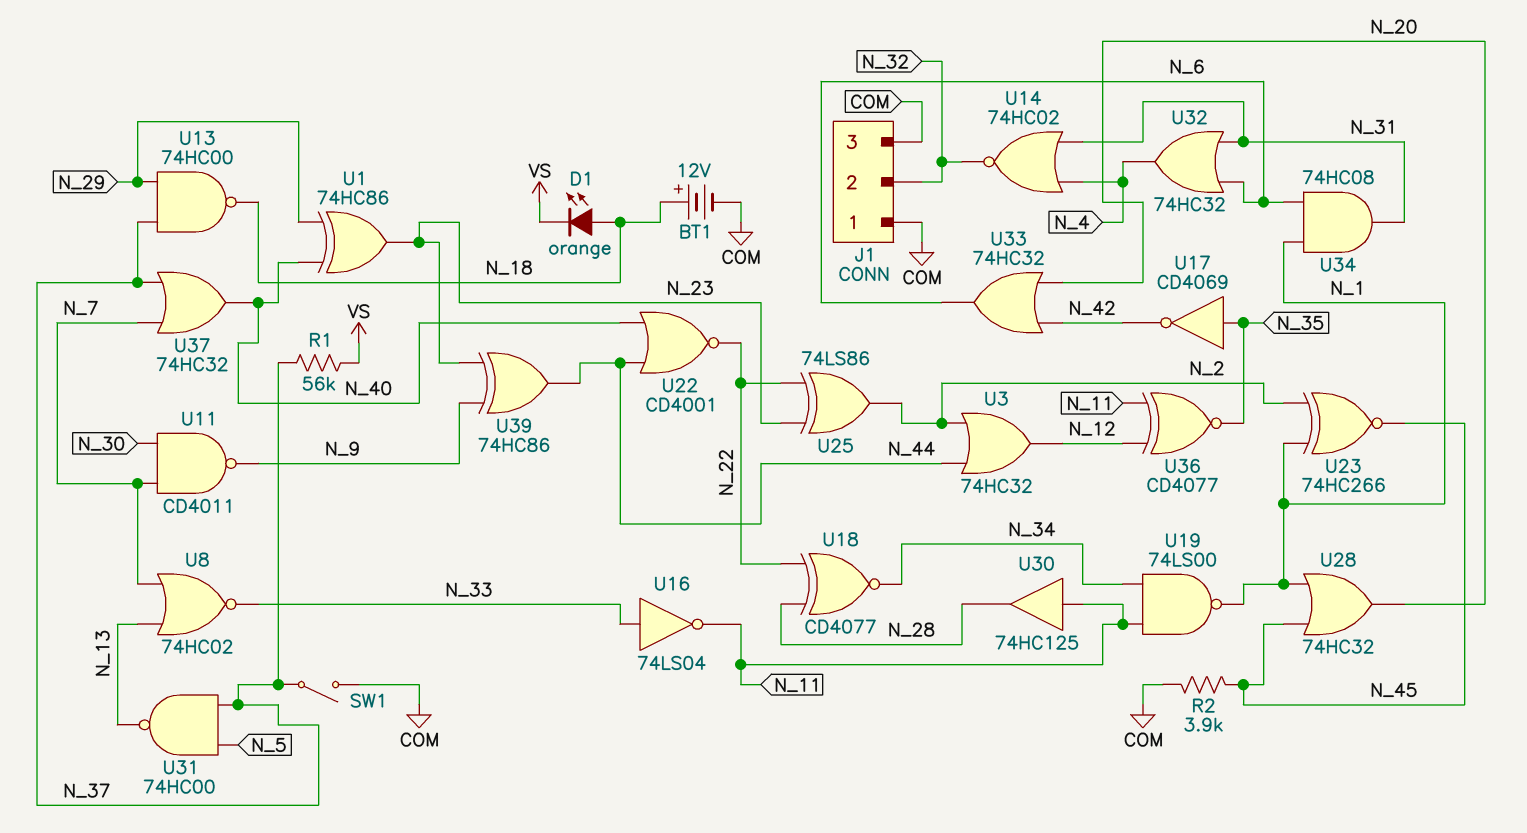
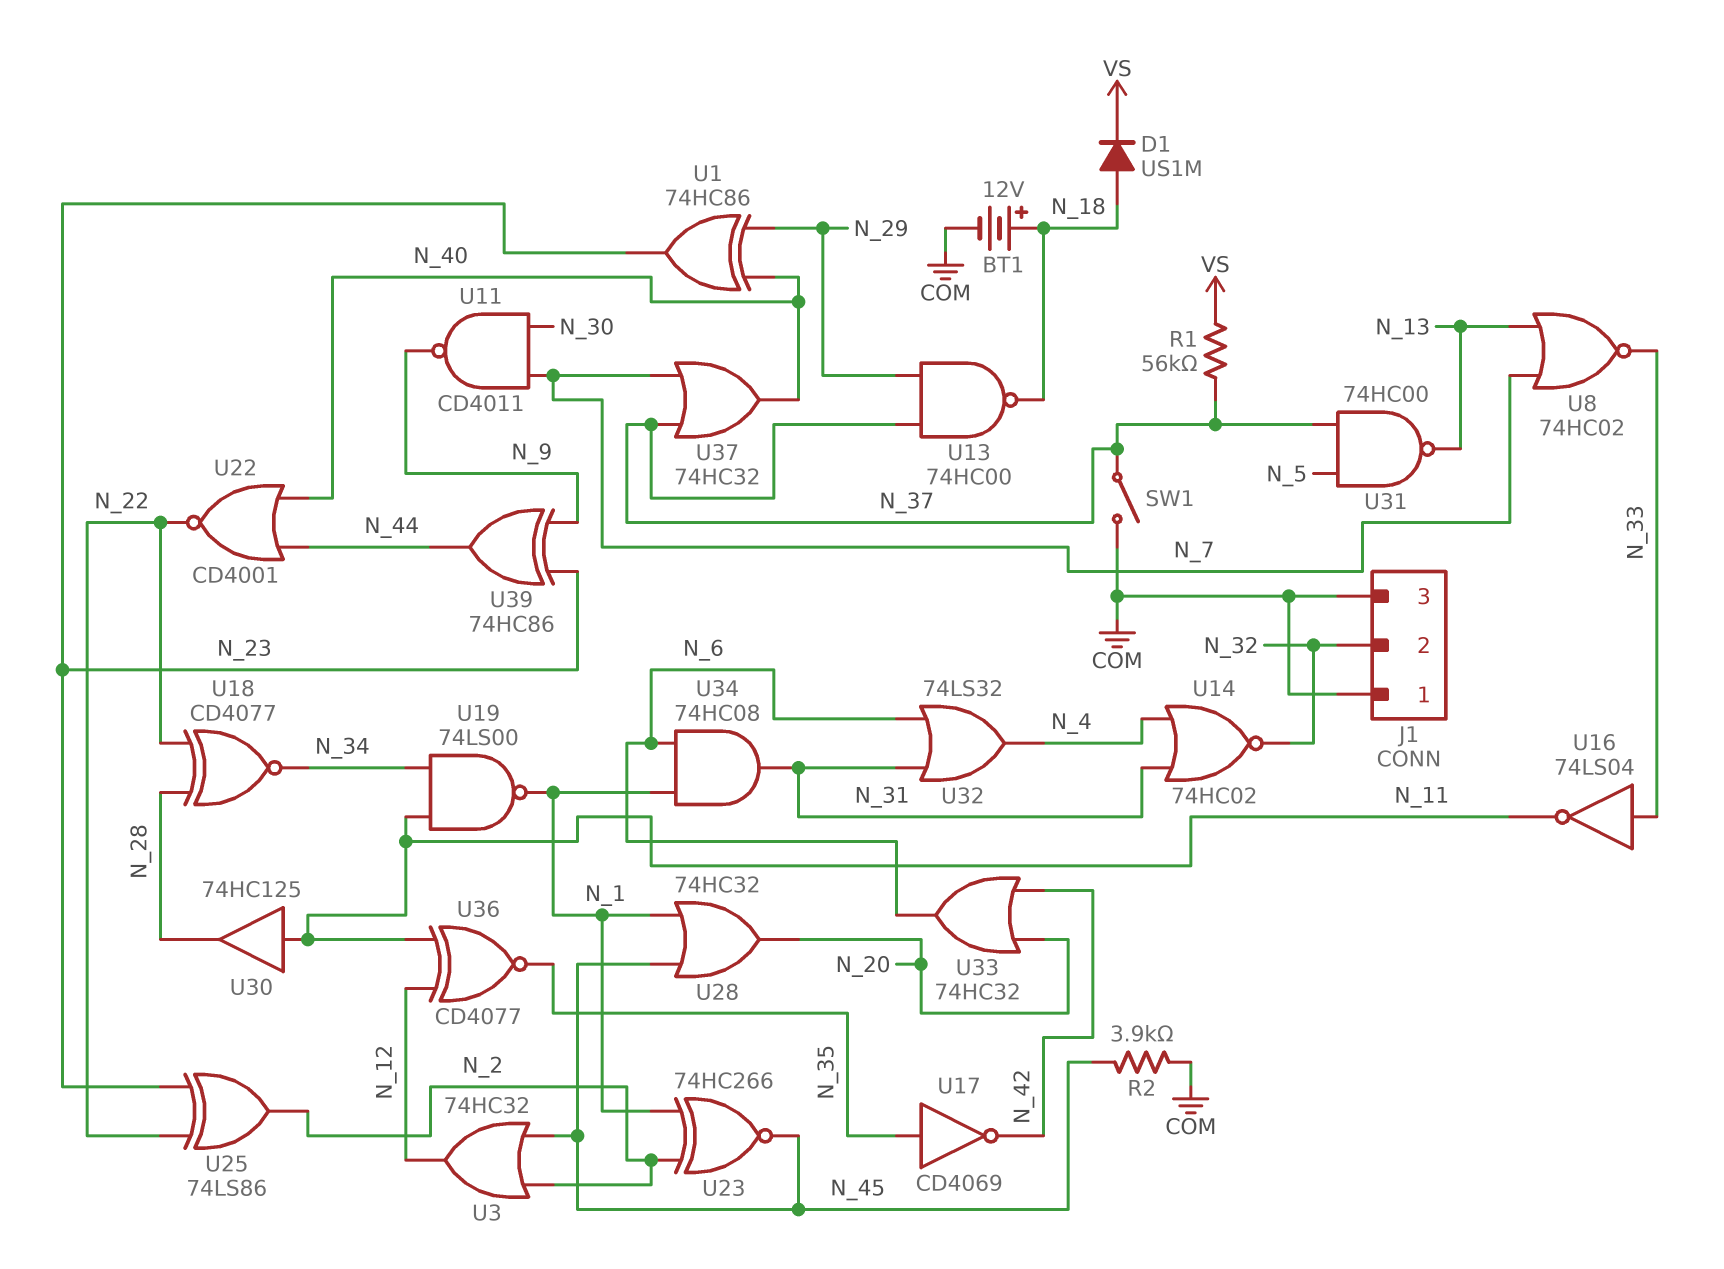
D1: LED orange (A N_18, K VS) -> diode US1M (A N_18, K VS)
U3: OR 74HC32 (in N_2, in N_44, out N_12) -> OR 74HC32 (in N_2, in N_45, out N_12)
U32: OR 74HC32 (in N_6, in N_31, out N_4) -> OR 74LS32 (in N_6, in N_31, out N_4)

